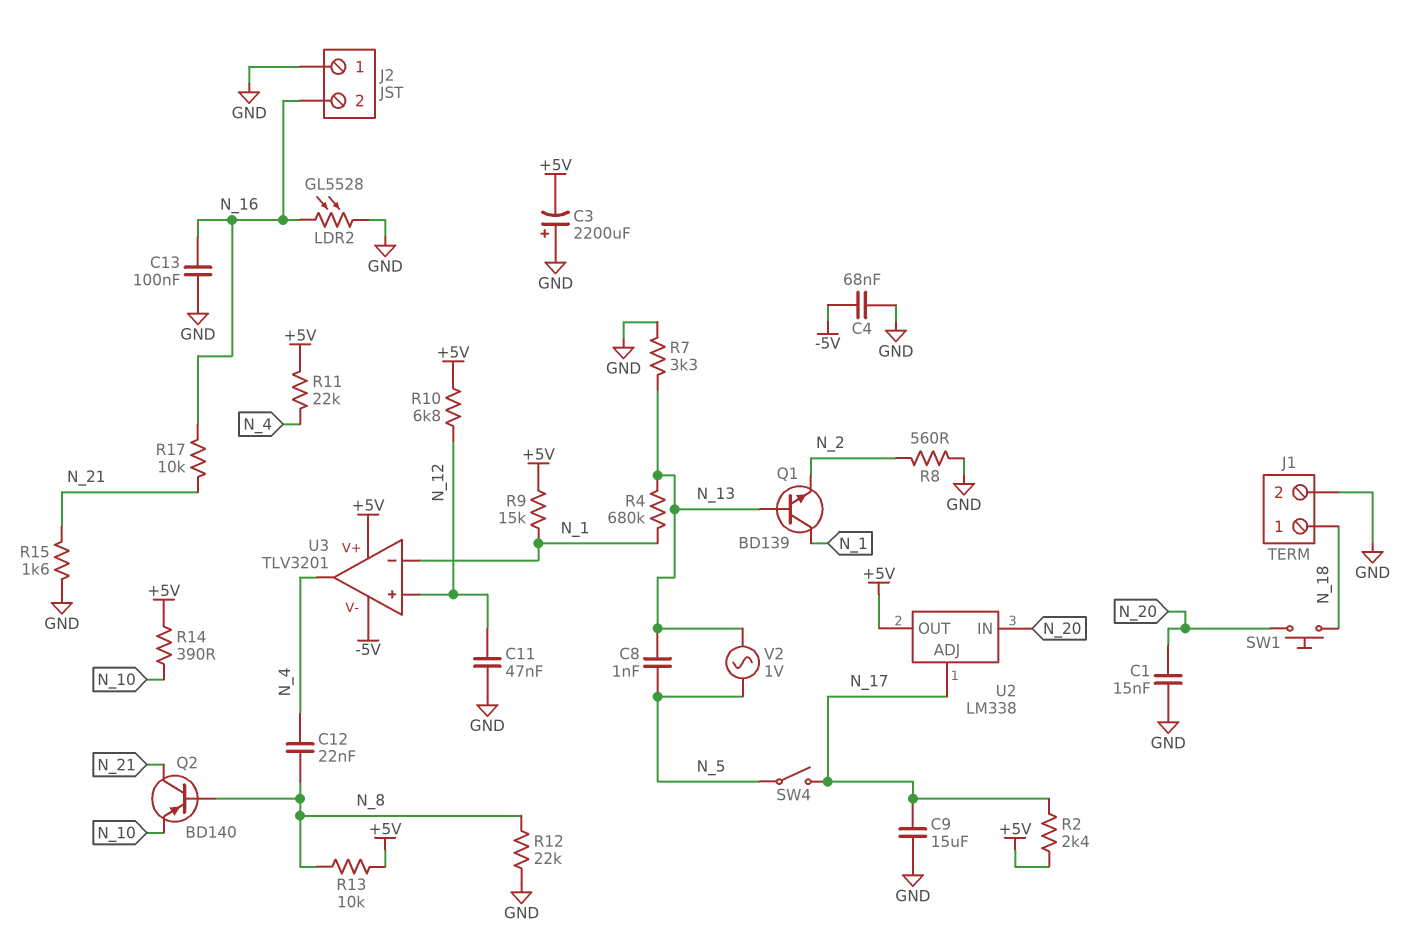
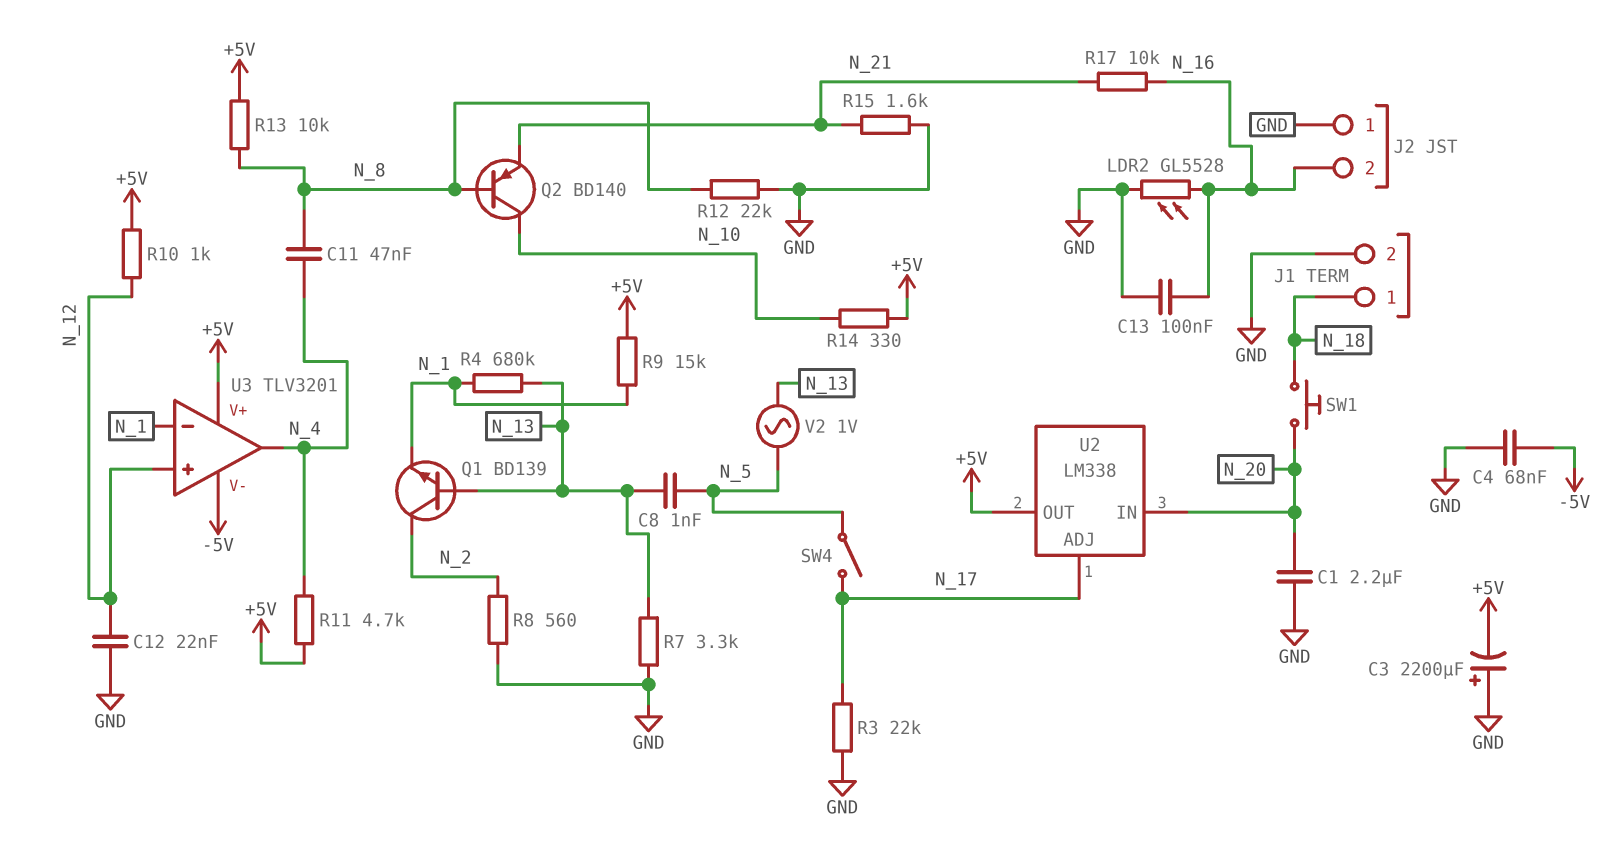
C1: 15nF (GND, N_20) -> 2.2uF (GND, N_20)
C9: 15uF (GND, N_17) -> none
C11: 47nF (GND, N_12) -> 47nF (N_4, N_8)
C12: 22nF (N_4, N_8) -> 22nF (GND, N_12)
Q1: NPN BD139 (B N_13, C N_1, E N_2) -> NPN BD139 (B N_13, C N_2, E N_1)
Q2: PNP BD140 (B N_8, C N_21, E N_10) -> PNP BD140 (B N_8, C N_10, E N_21)
R2: 2.4k (+5V, N_17) -> none
R3: none -> 22k (GND, N_17)
R10: 6.8k (+5V, N_12) -> 1k (+5V, N_12)
R11: 22k (+5V, N_4) -> 4.7k (+5V, N_4)
R14: 390 (+5V, N_10) -> 330 (+5V, N_10)

